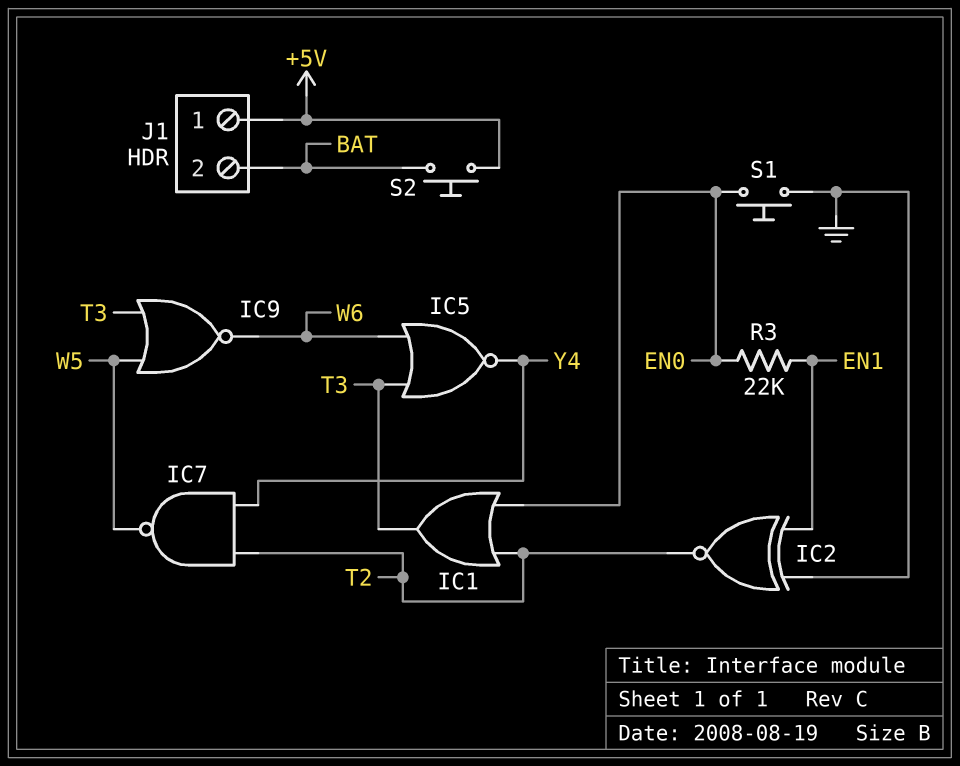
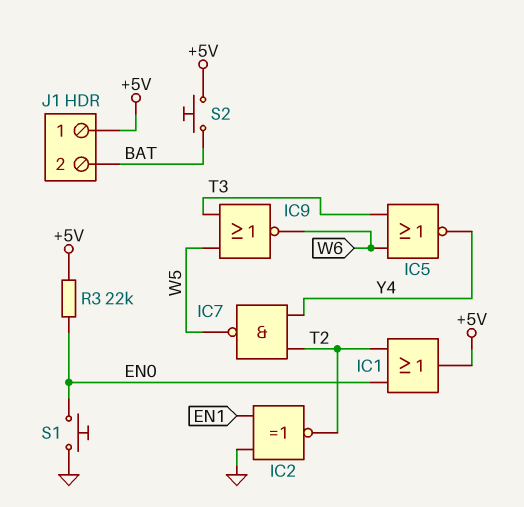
IC1: OR (in EN0, in T2, out T3) -> OR (in EN0, in T2, out +5V)
R3: 22k (EN0, EN1) -> 22k (+5V, EN0)

